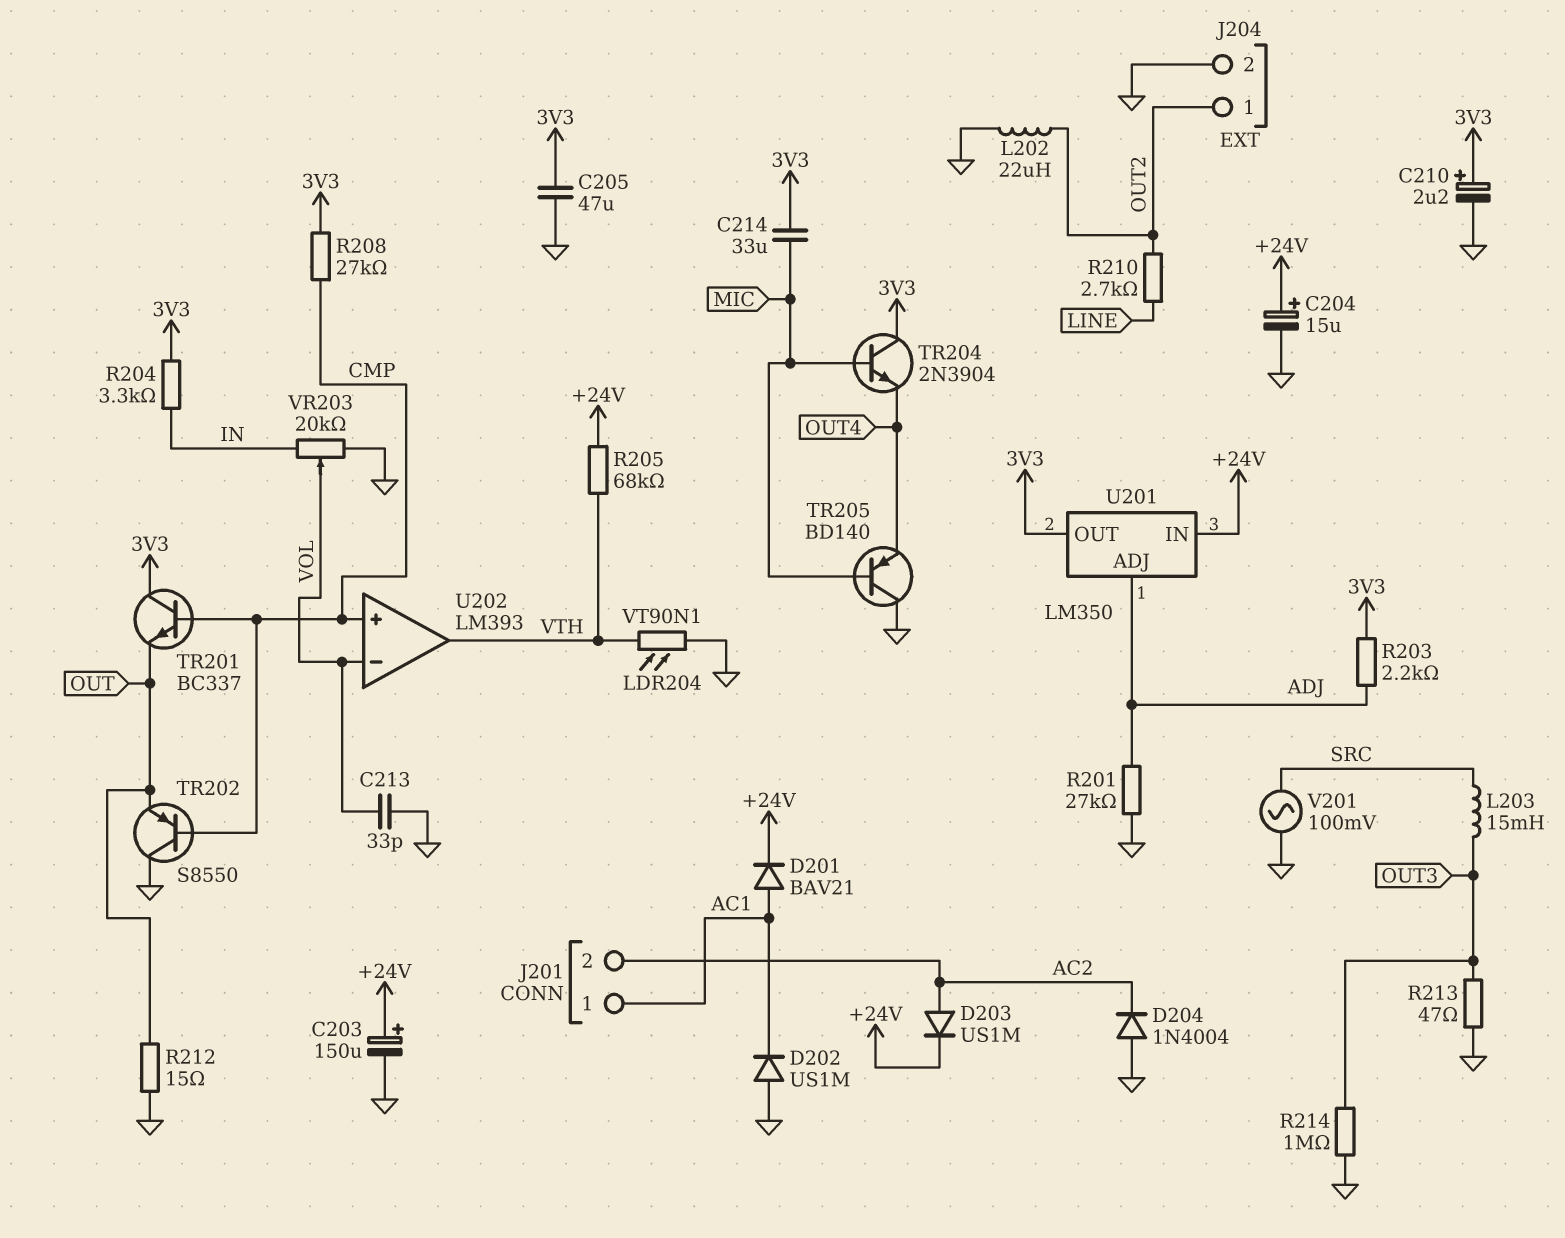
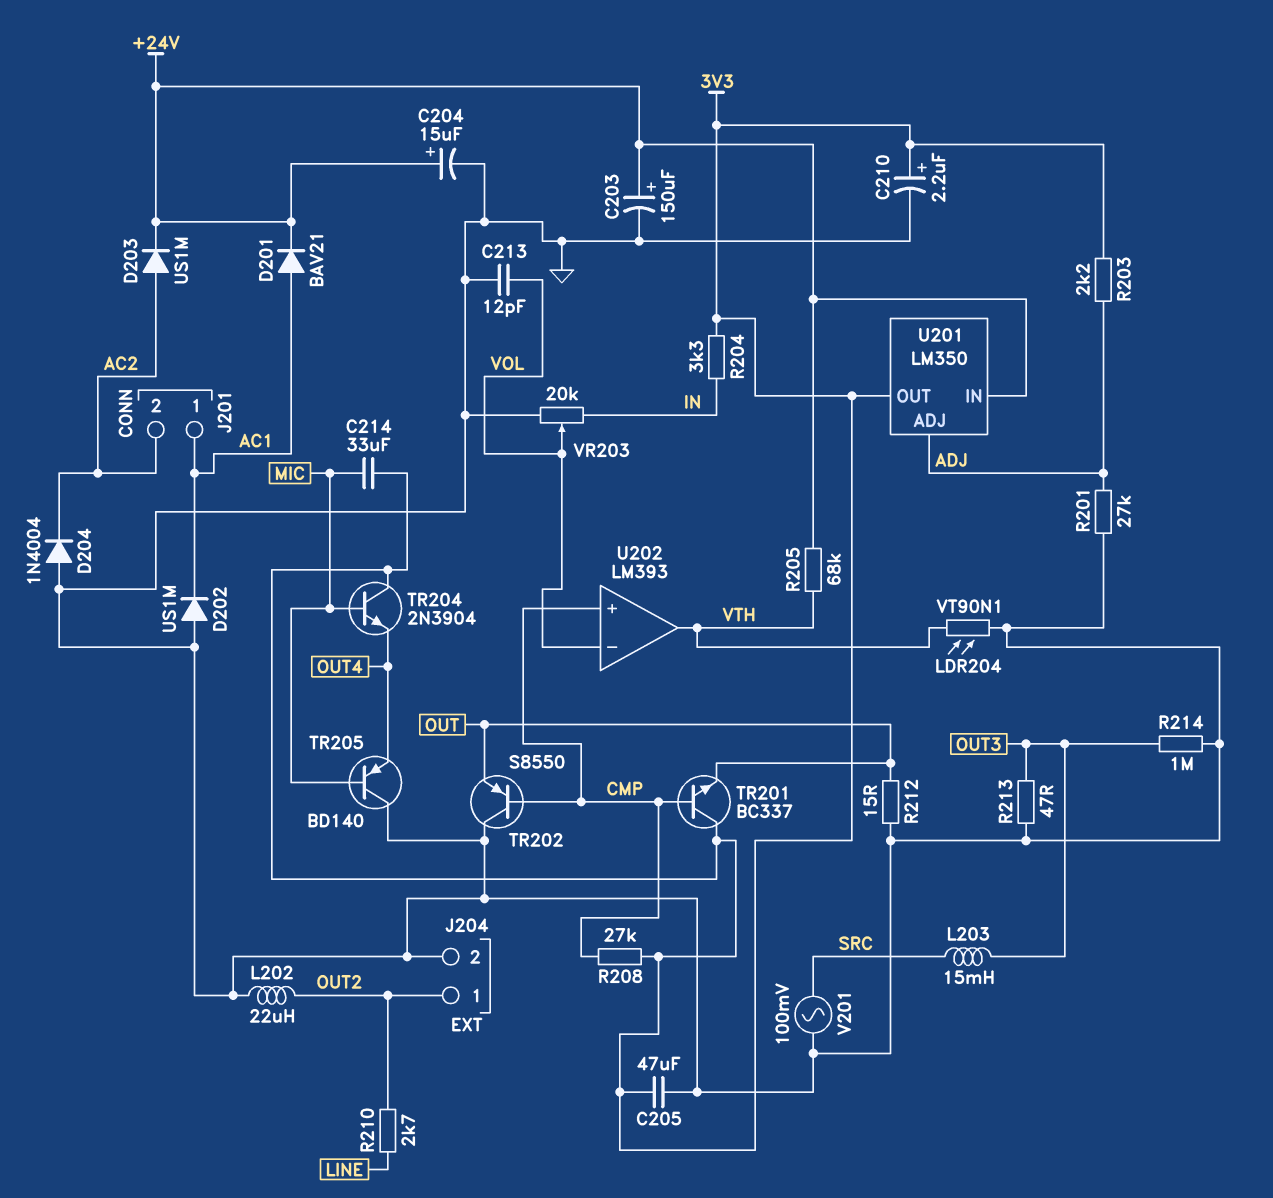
C213: 33pF (GND, VOL) -> 12pF (GND, VOL)

